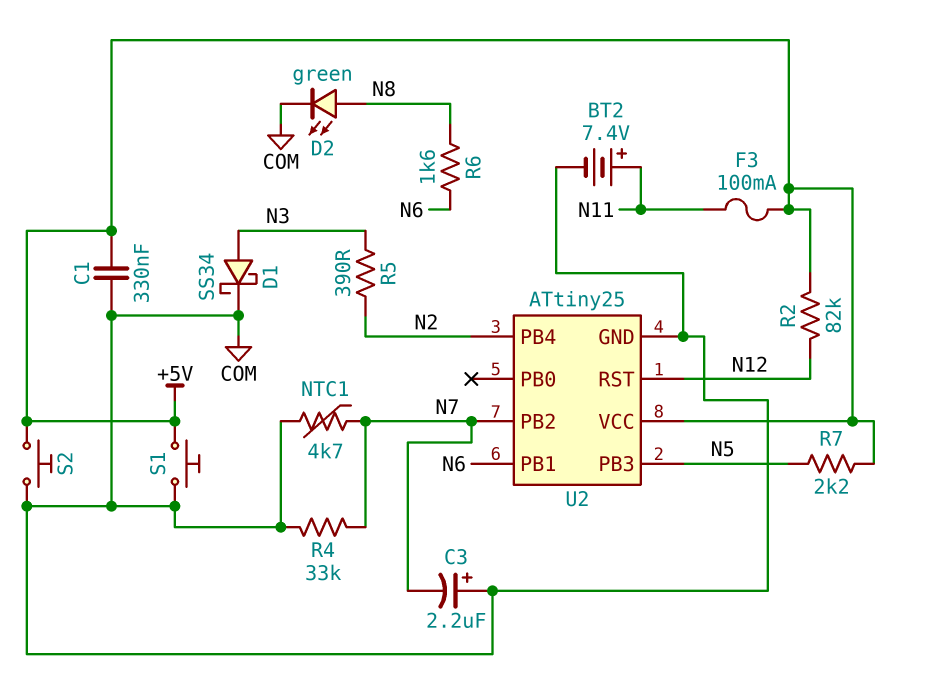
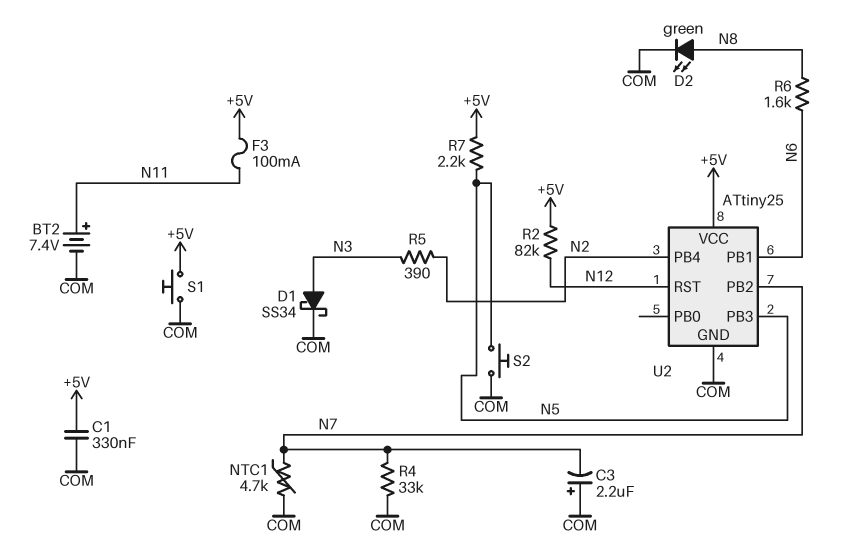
S2: button (+5V, COM) -> button (COM, N5)

